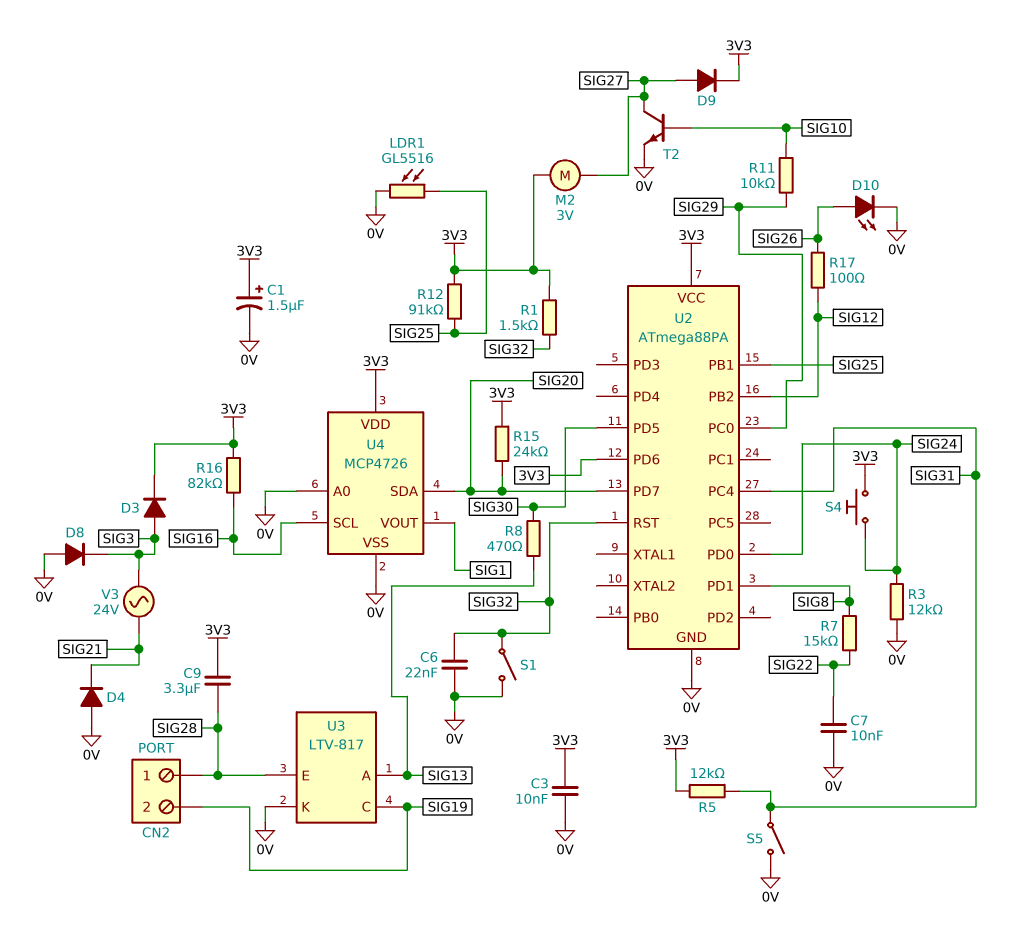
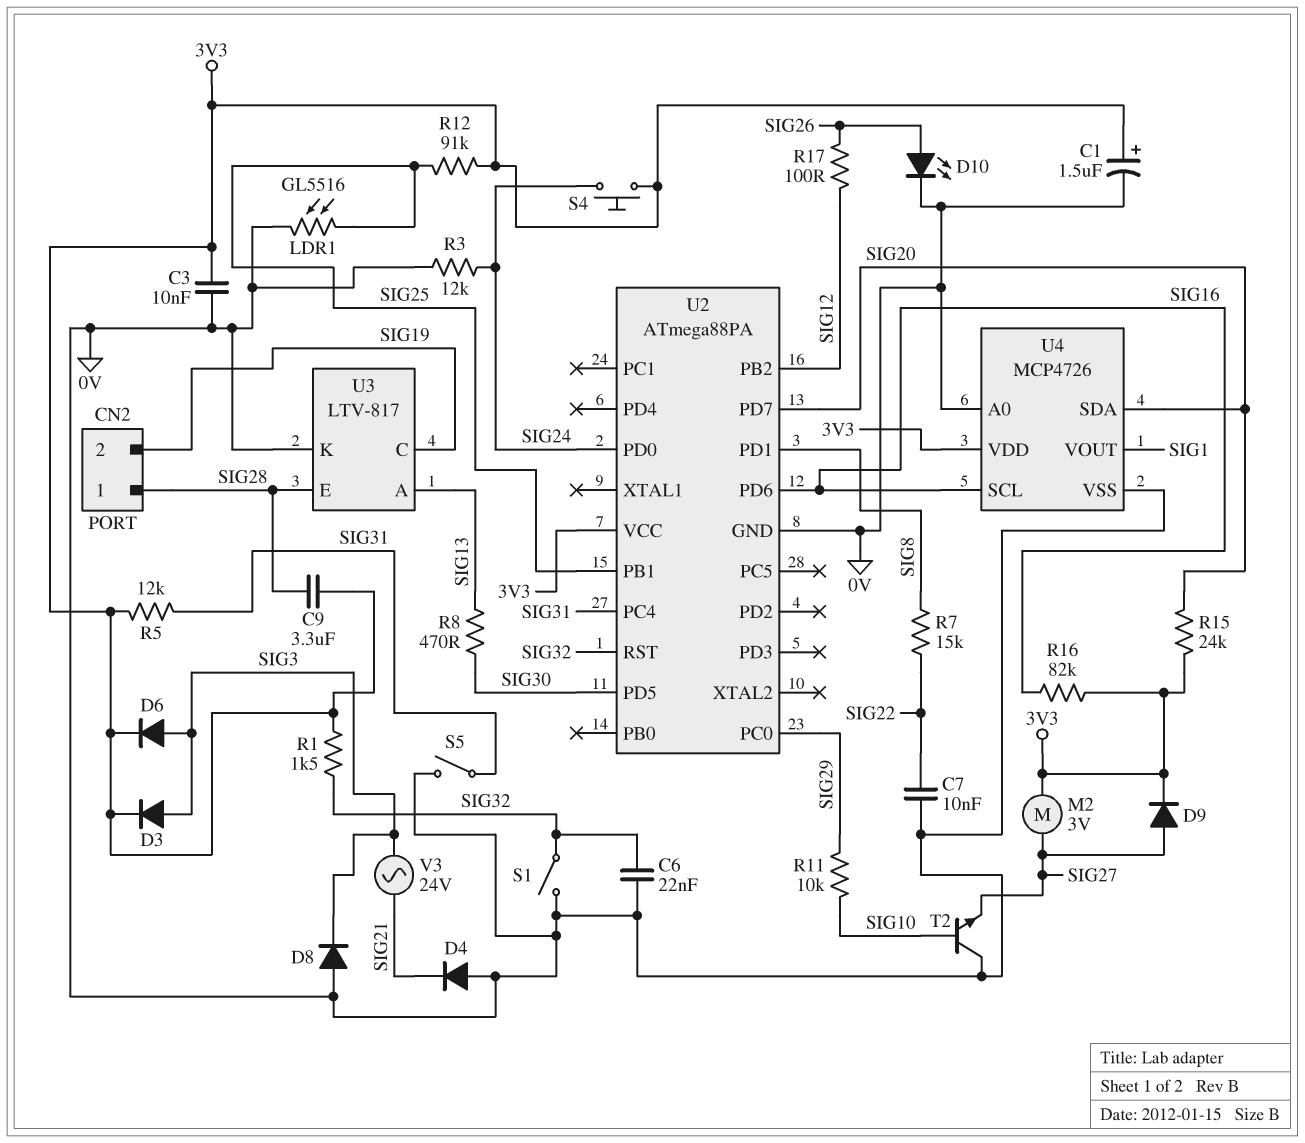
D6: none -> diode (A SIG3, K 3V3)
T2: NPN (B SIG10, C SIG27, E 0V) -> NPN (B SIG10, C 0V, E SIG27)
U2 pin PD6: 3V3 -> SIG16

